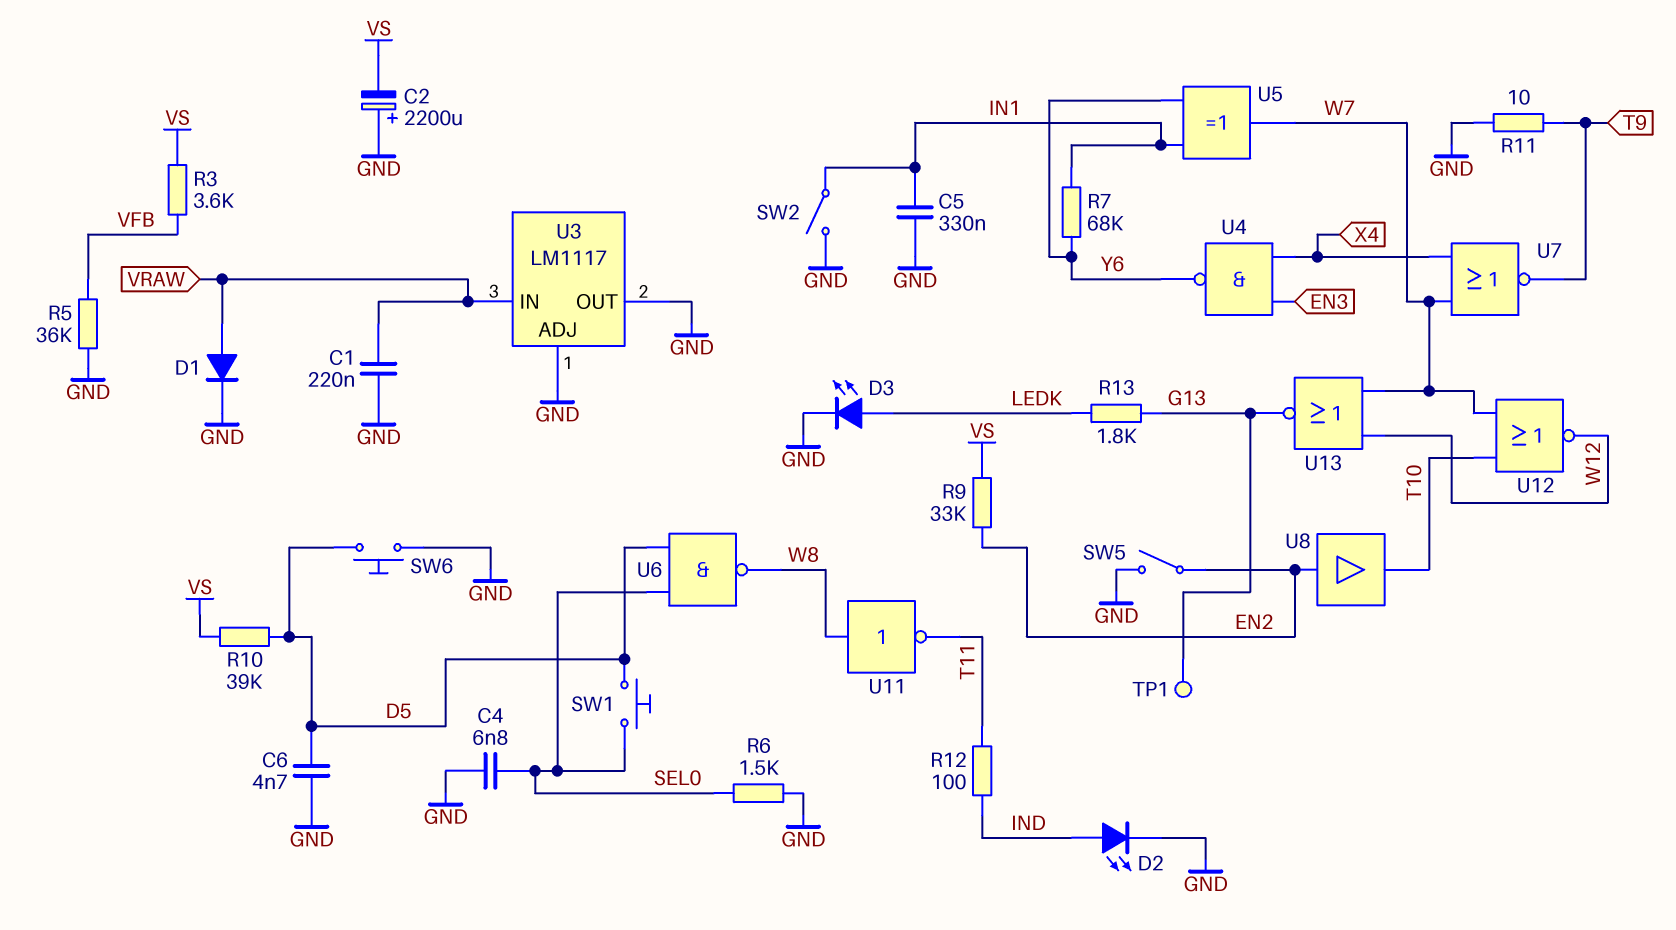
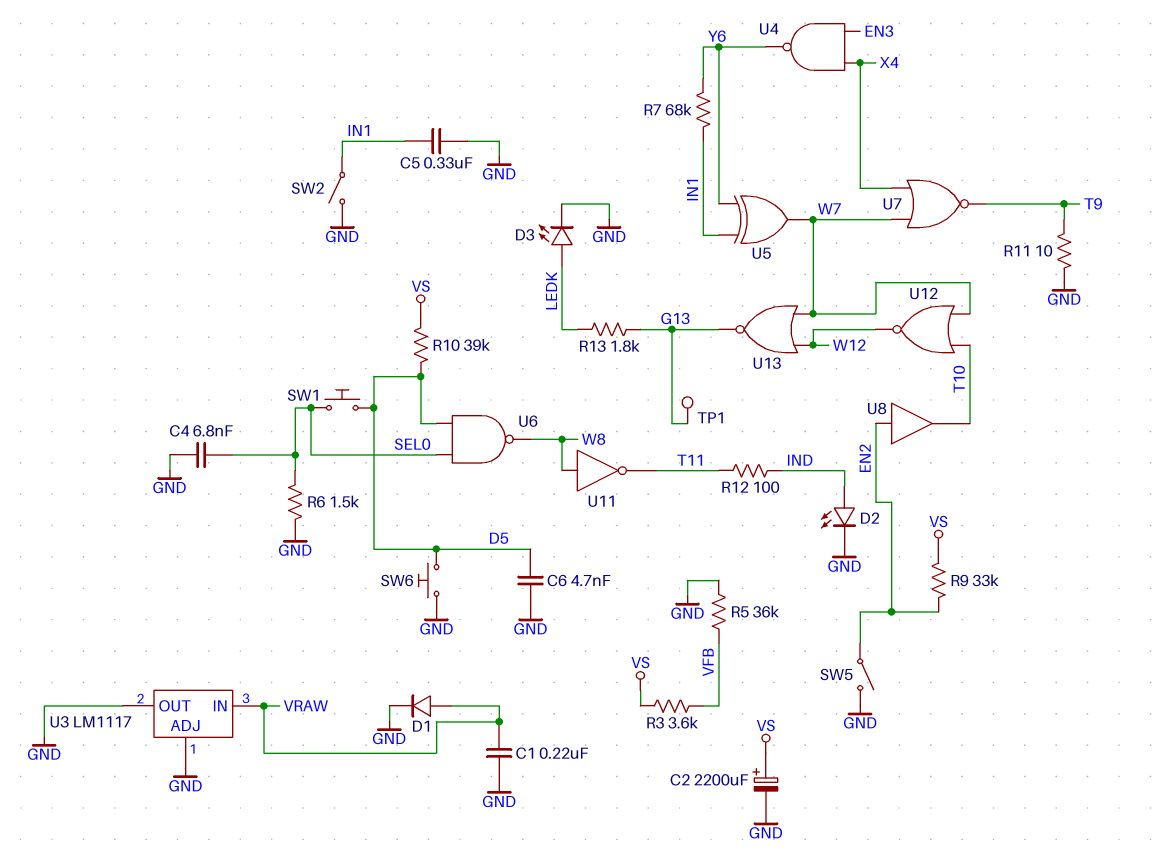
C2: 2200uF (plus GND, minus VS) -> 2200uF (plus VS, minus GND)

